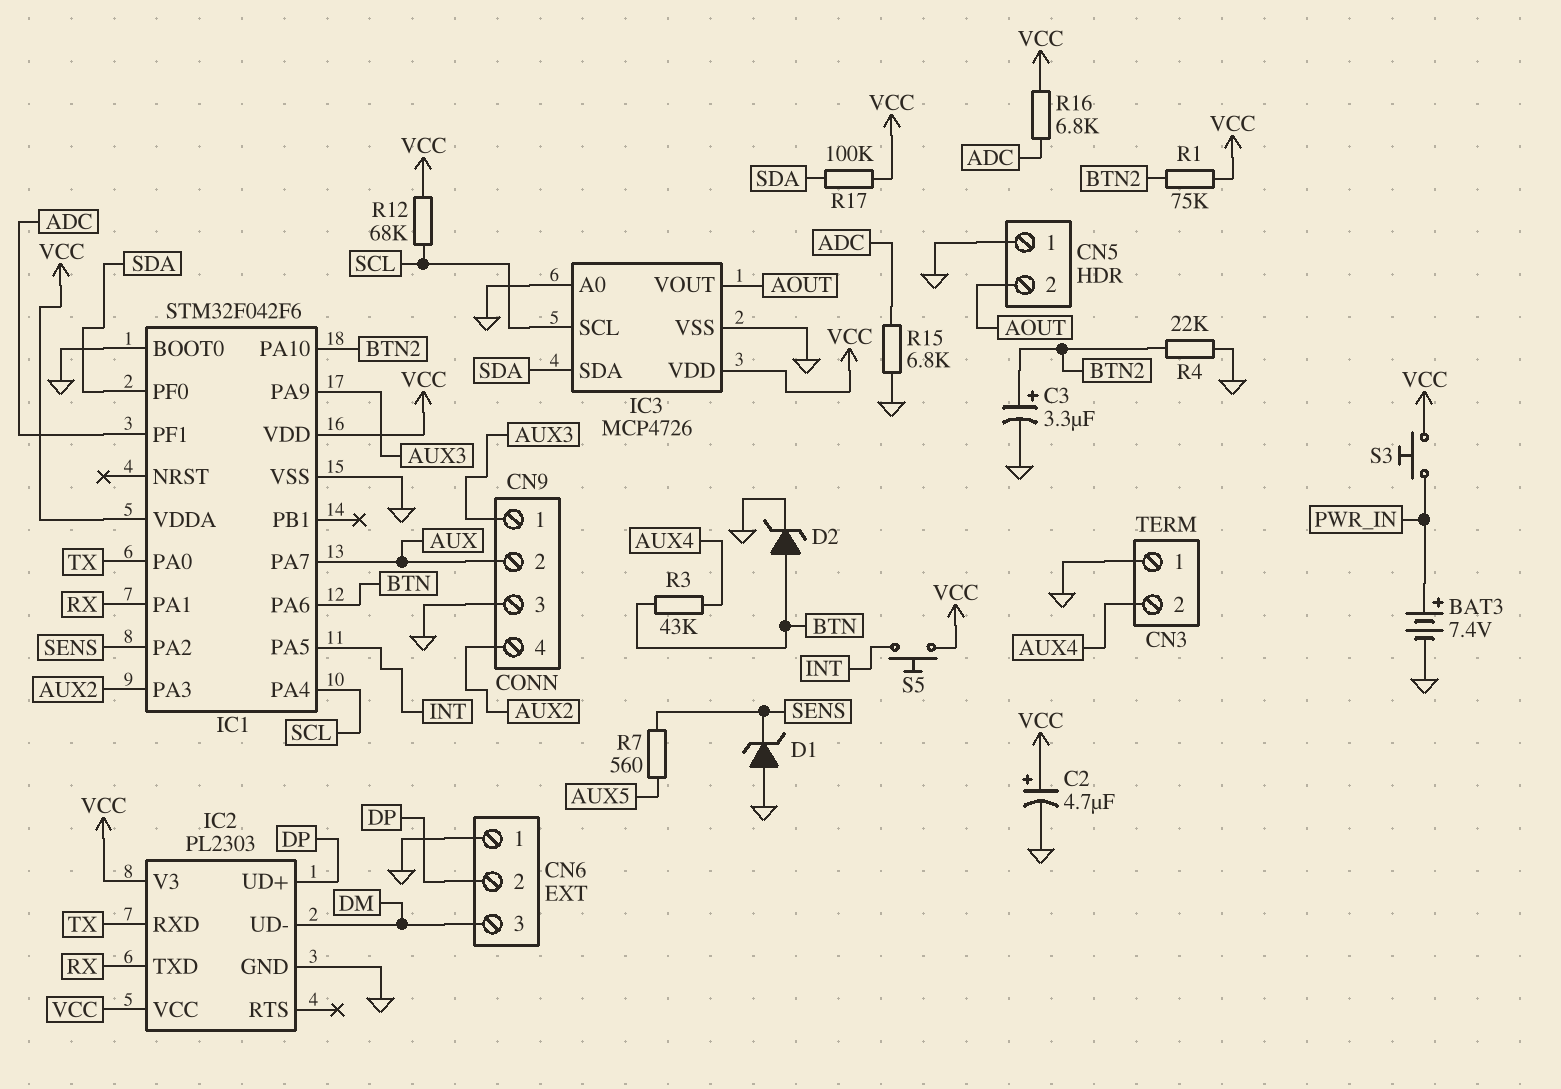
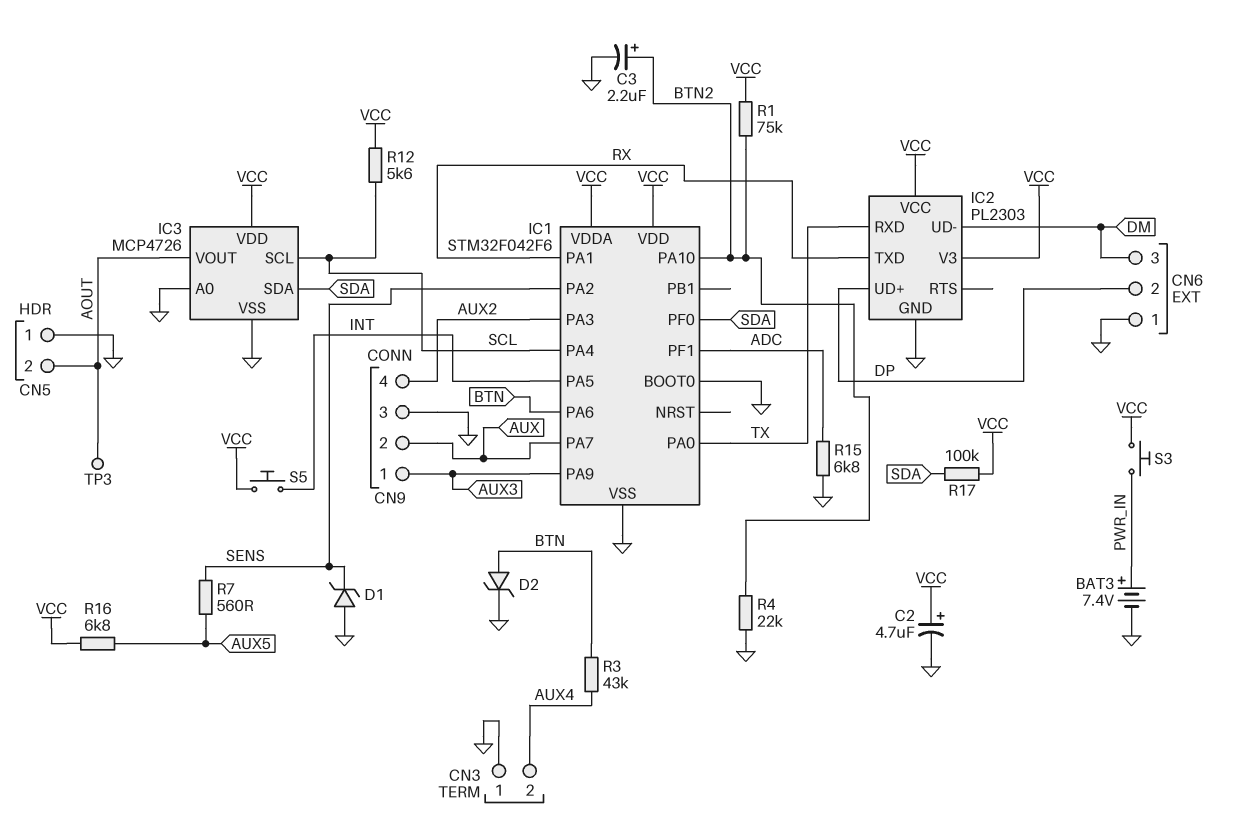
C3: 3.3uF (plus BTN2, minus GND) -> 2.2uF (plus BTN2, minus GND)
R12: 68k (SCL, VCC) -> 5.6k (SCL, VCC)
R16: 6.8k (ADC, VCC) -> 6.8k (AUX5, VCC)
TP3: none -> test point (AOUT)

